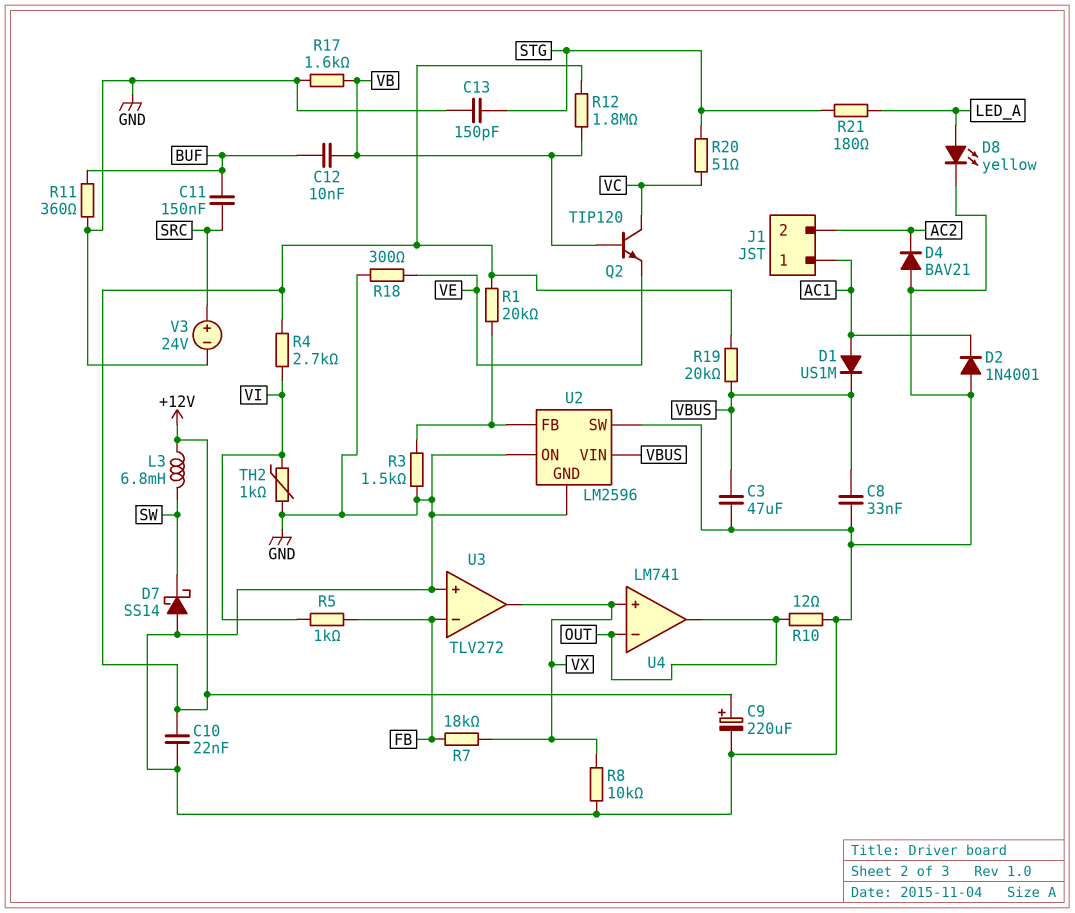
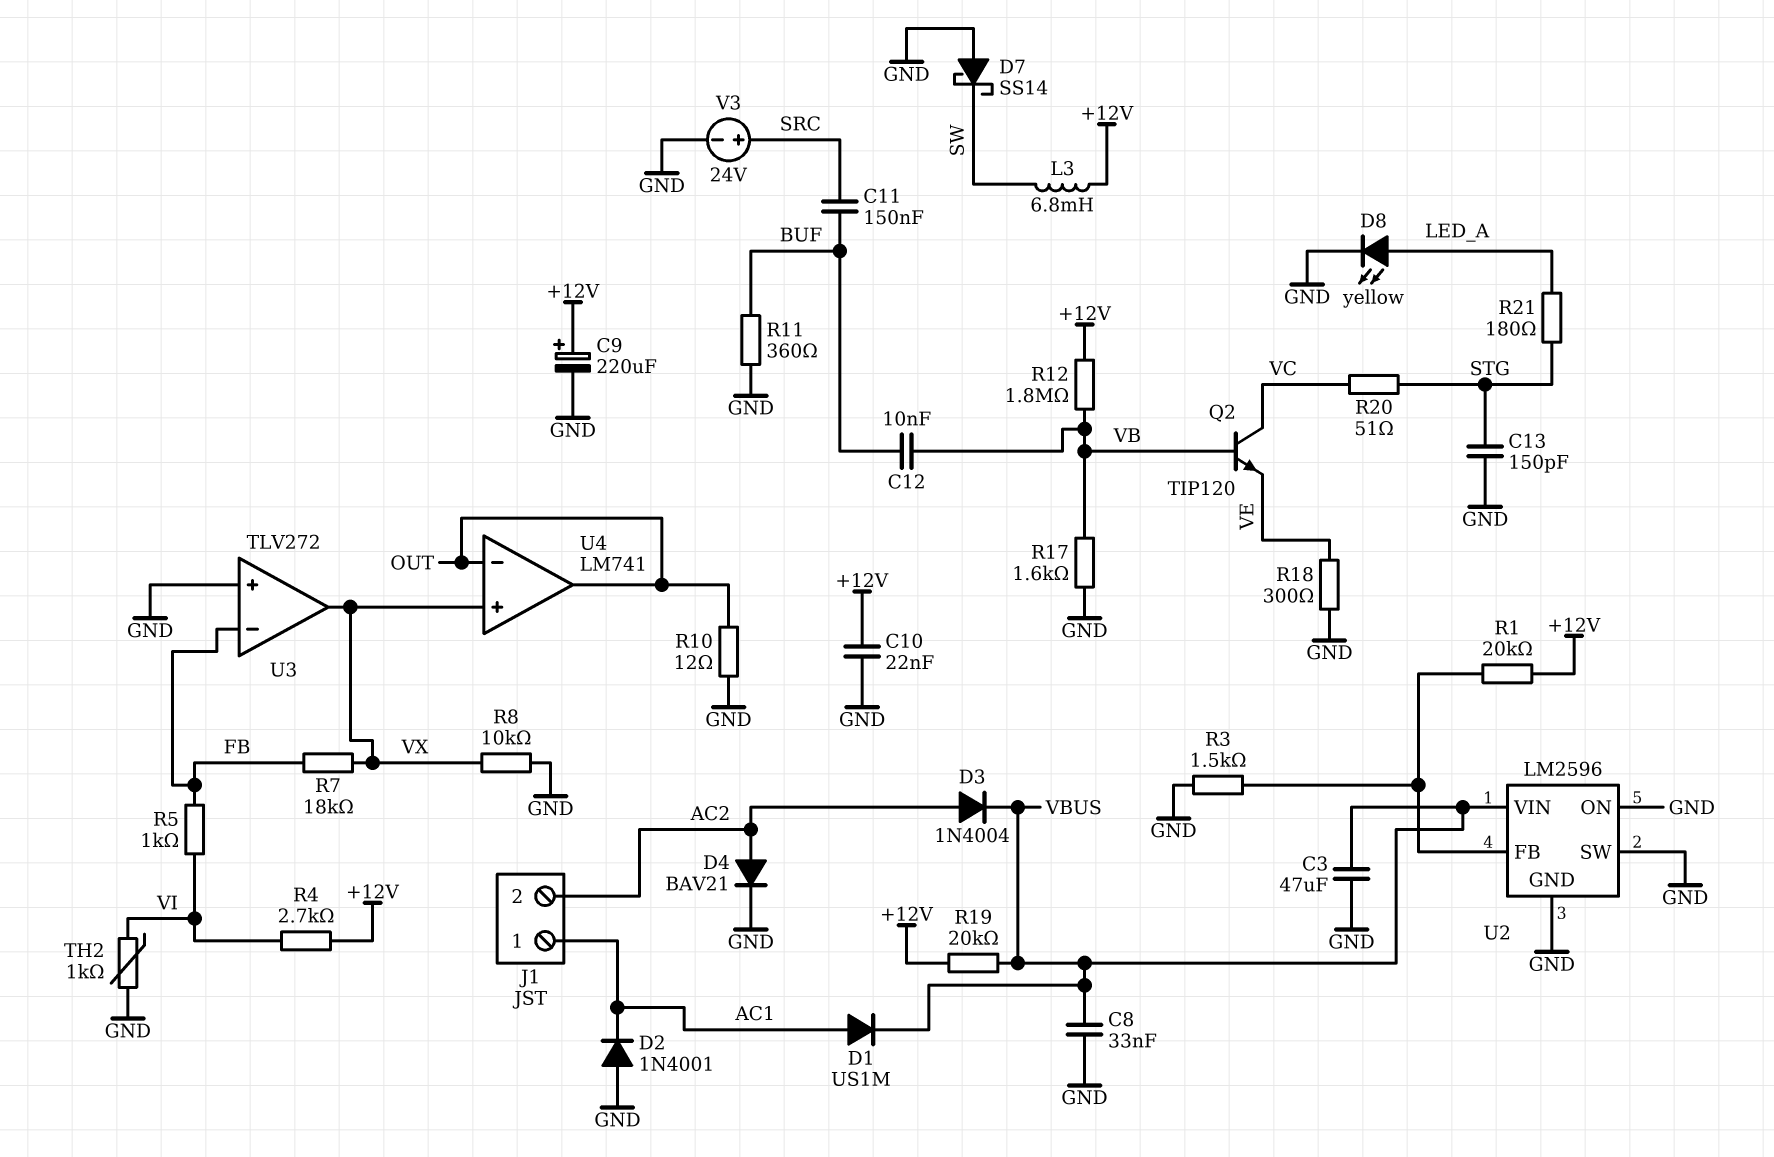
D3: none -> diode 1N4004 (A AC2, K VBUS)
D4: diode BAV21 (A GND, K AC2) -> diode BAV21 (A AC2, K GND)

